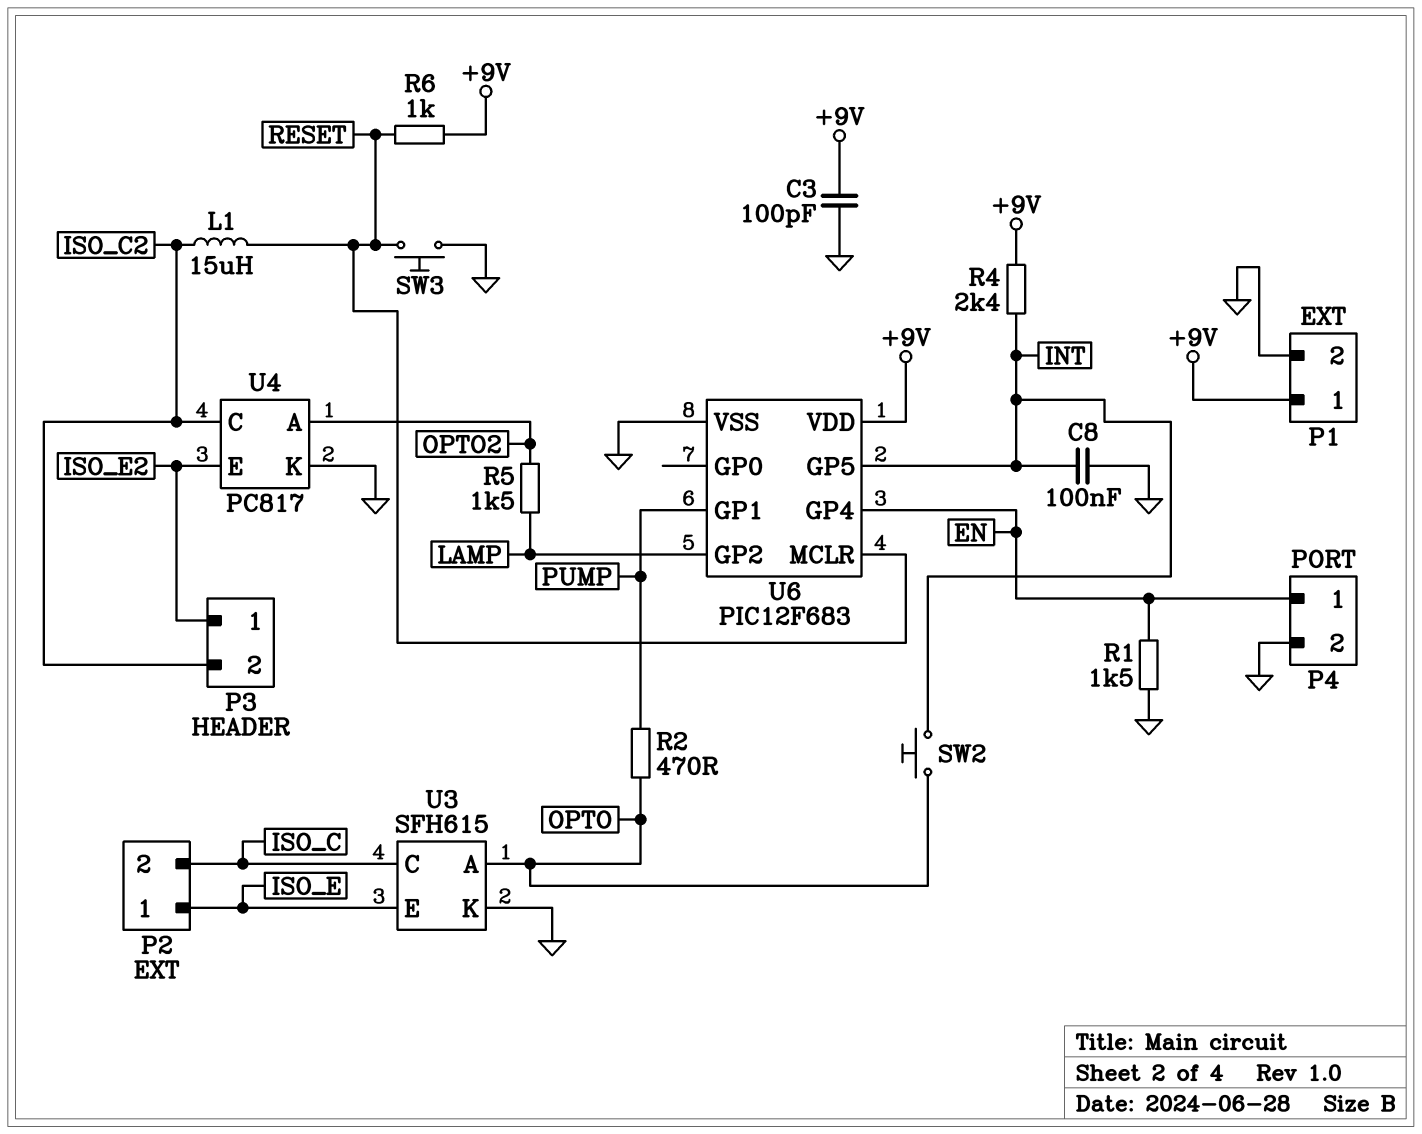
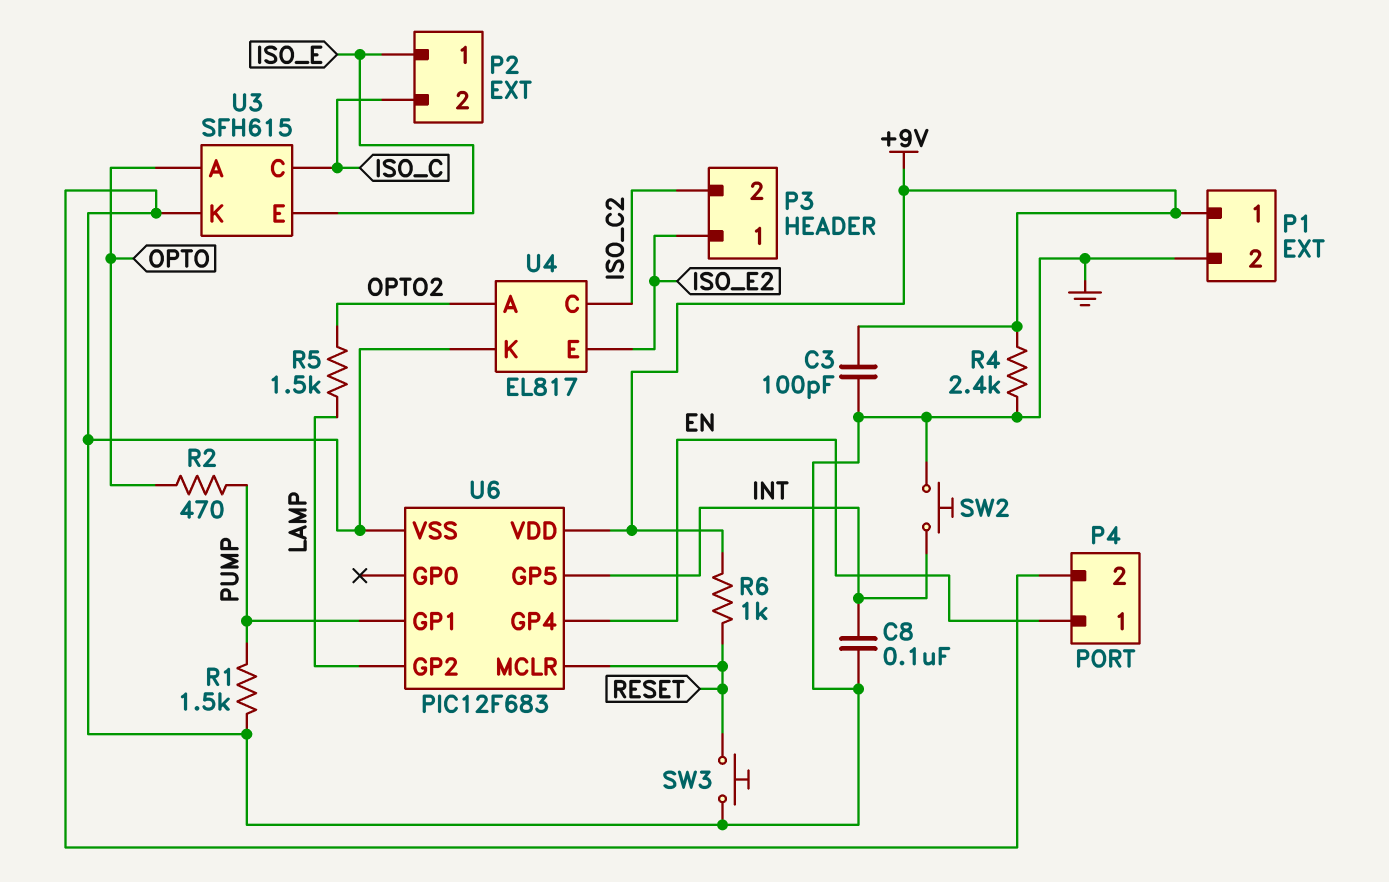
L1: 15uH (ISO_C2, RESET) -> none
R1: 1.5k (EN, GND) -> 1.5k (GND, PUMP)
R4: 2.4k (+9V, INT) -> 2.4k (+9V, GND)
SW2: button (INT, OPTO) -> button (GND, INT)
U4: PC817 -> EL817

